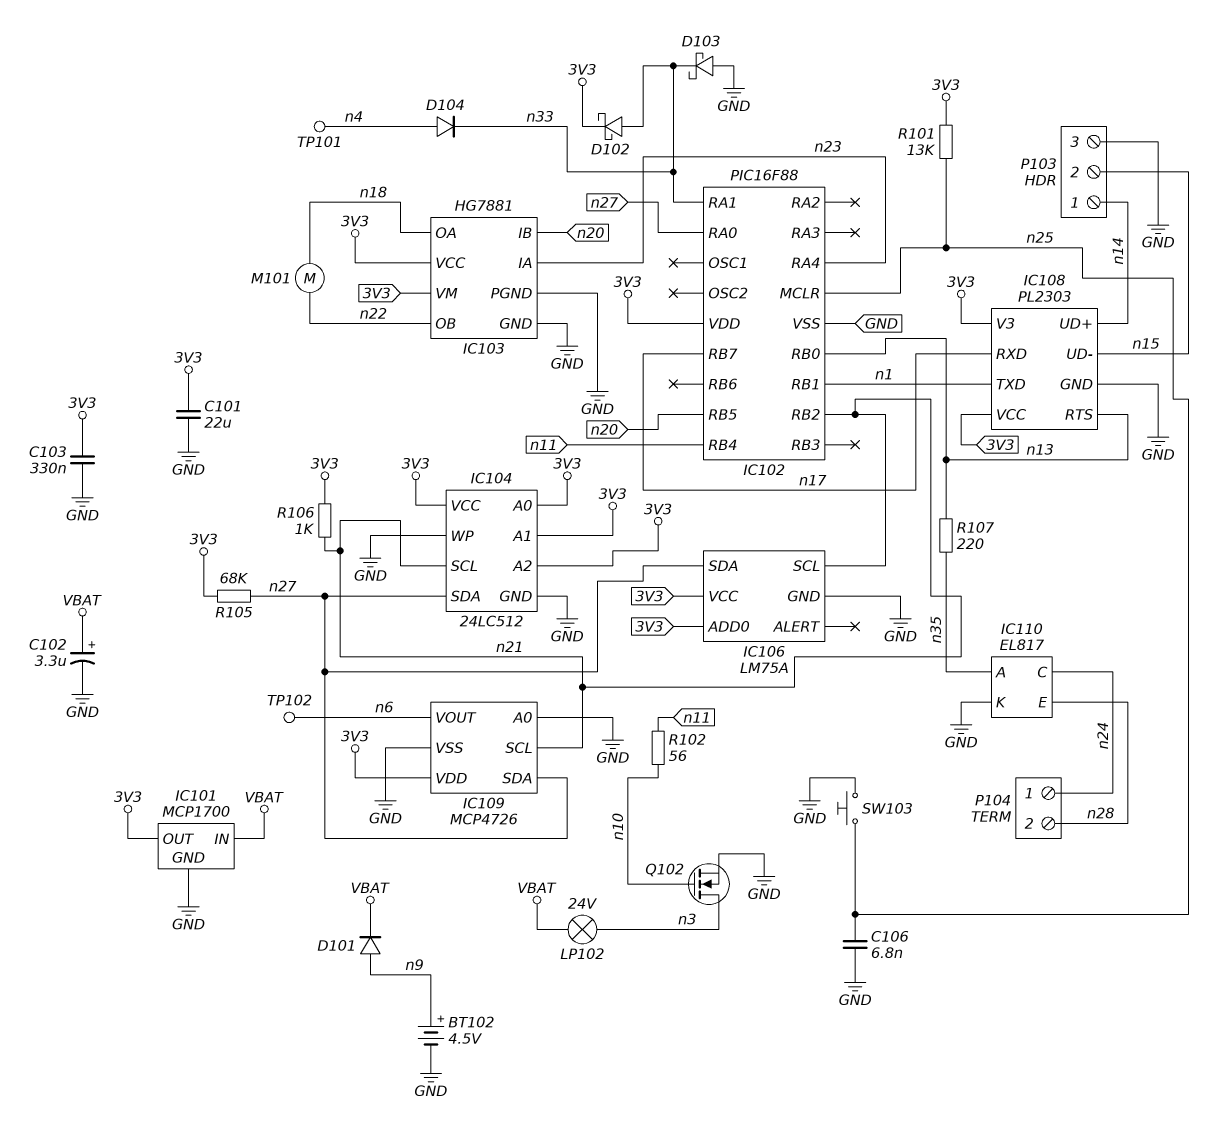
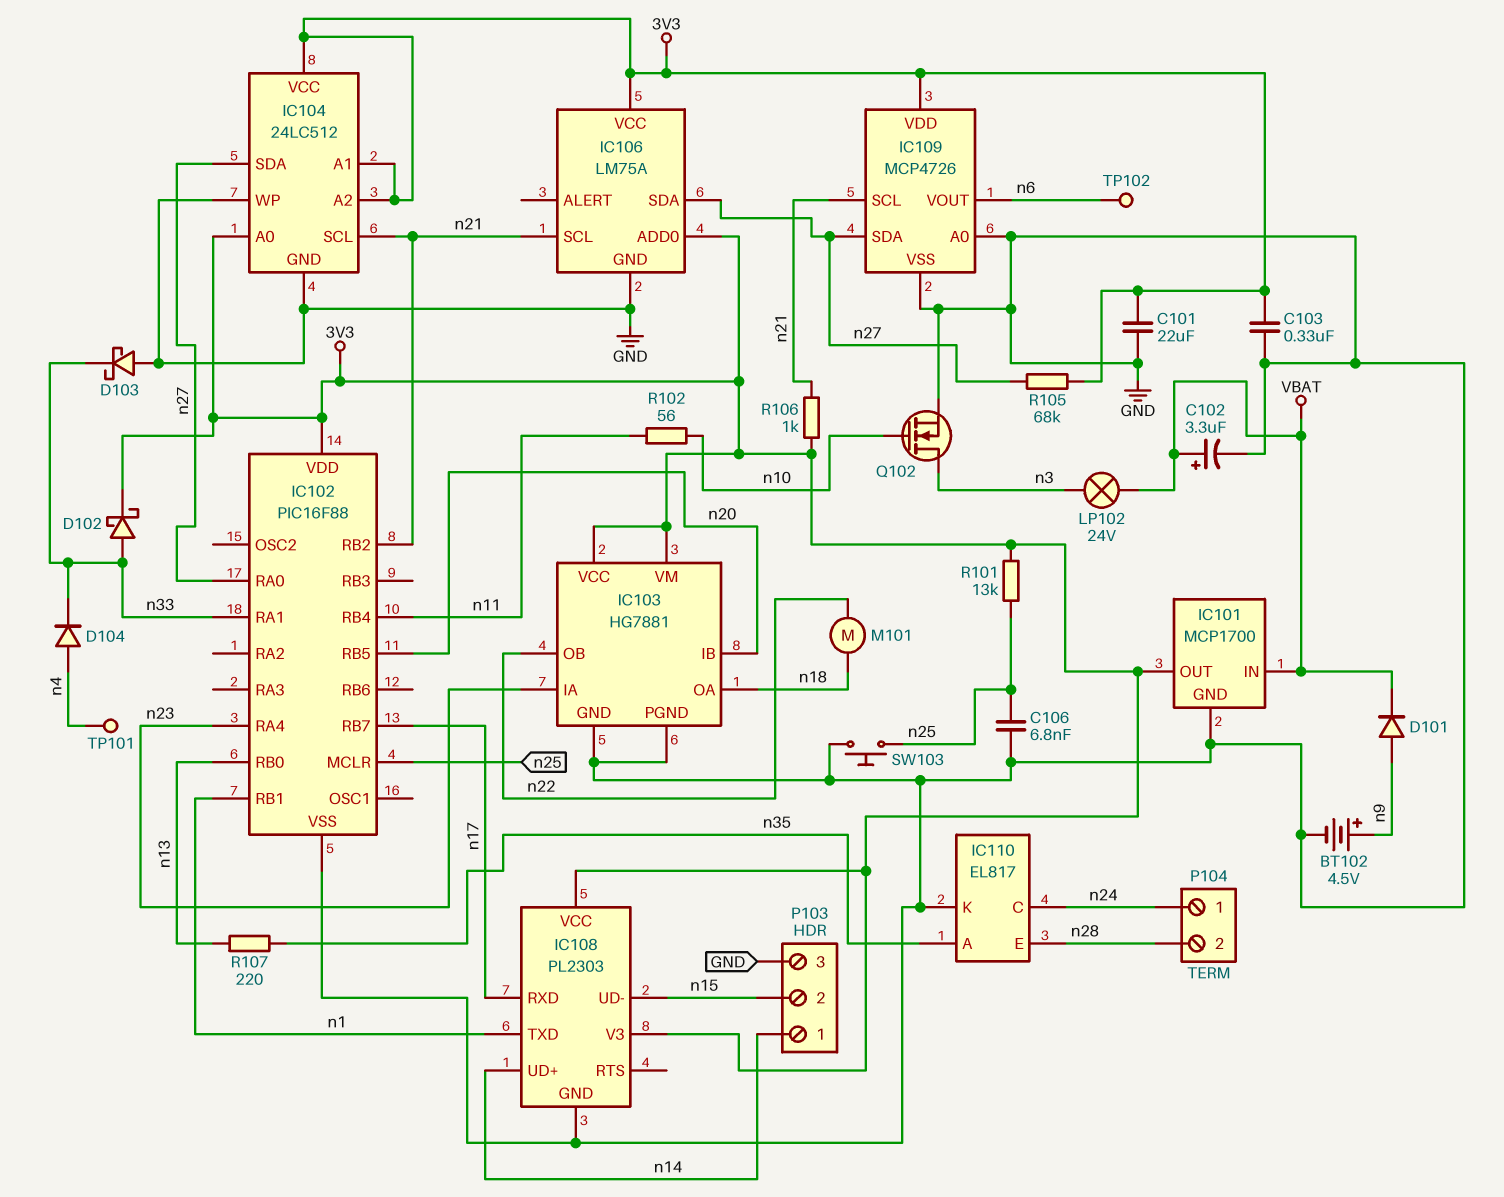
IC108 pin RTS: n13 -> none

